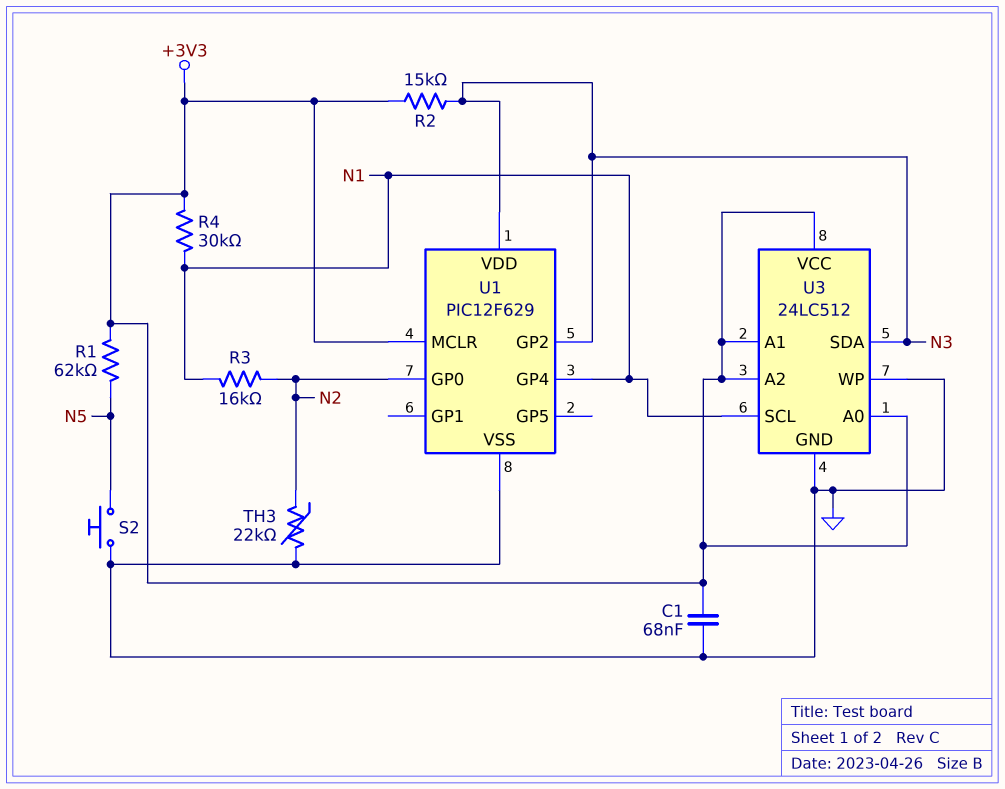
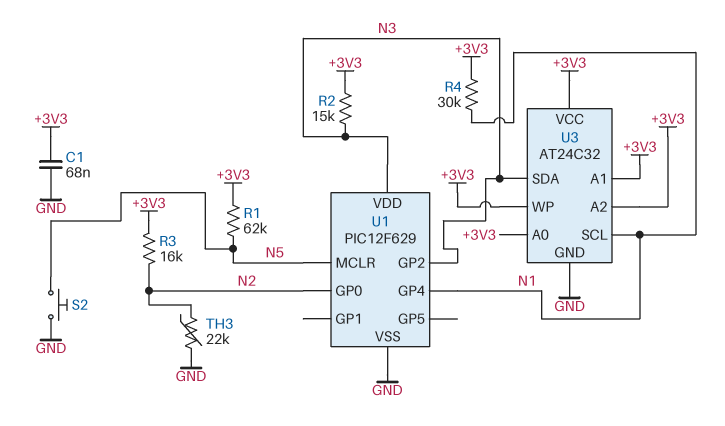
R3: 16k (N1, N2) -> 16k (+3V3, N2)
U1 pin MCLR: +3V3 -> N5
U3: 24LC512 -> AT24C32
U3 pin WP: GND -> +3V3

